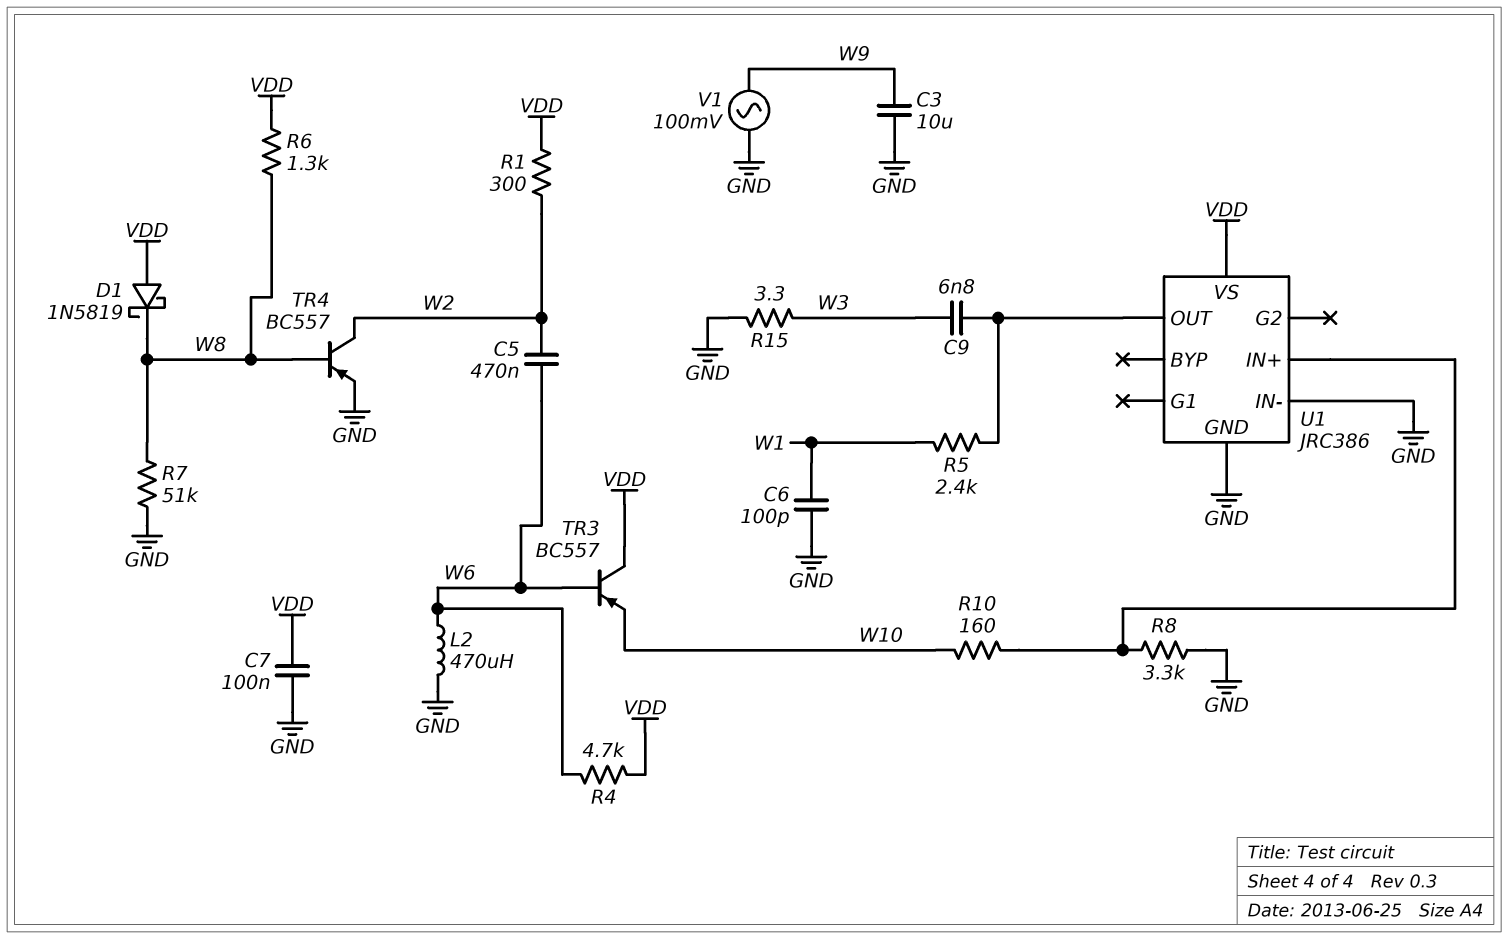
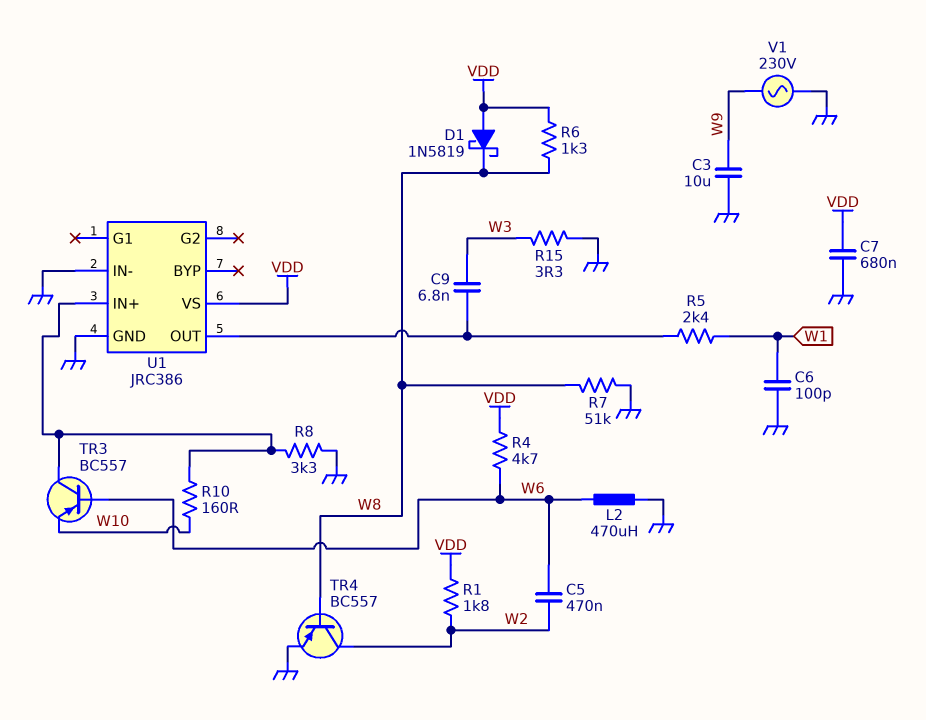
C7: 100nF (GND, VDD) -> 680nF (GND, VDD)
R1: 300 (VDD, W2) -> 1.8k (VDD, W2)
TR3: PNP BC557 (B W6, C VDD, E W10) -> PNP BC557 (B W6, C U1/IN+, E W10)
V1: AC 100mV (GND, W9) -> AC 230V (GND, W9)

